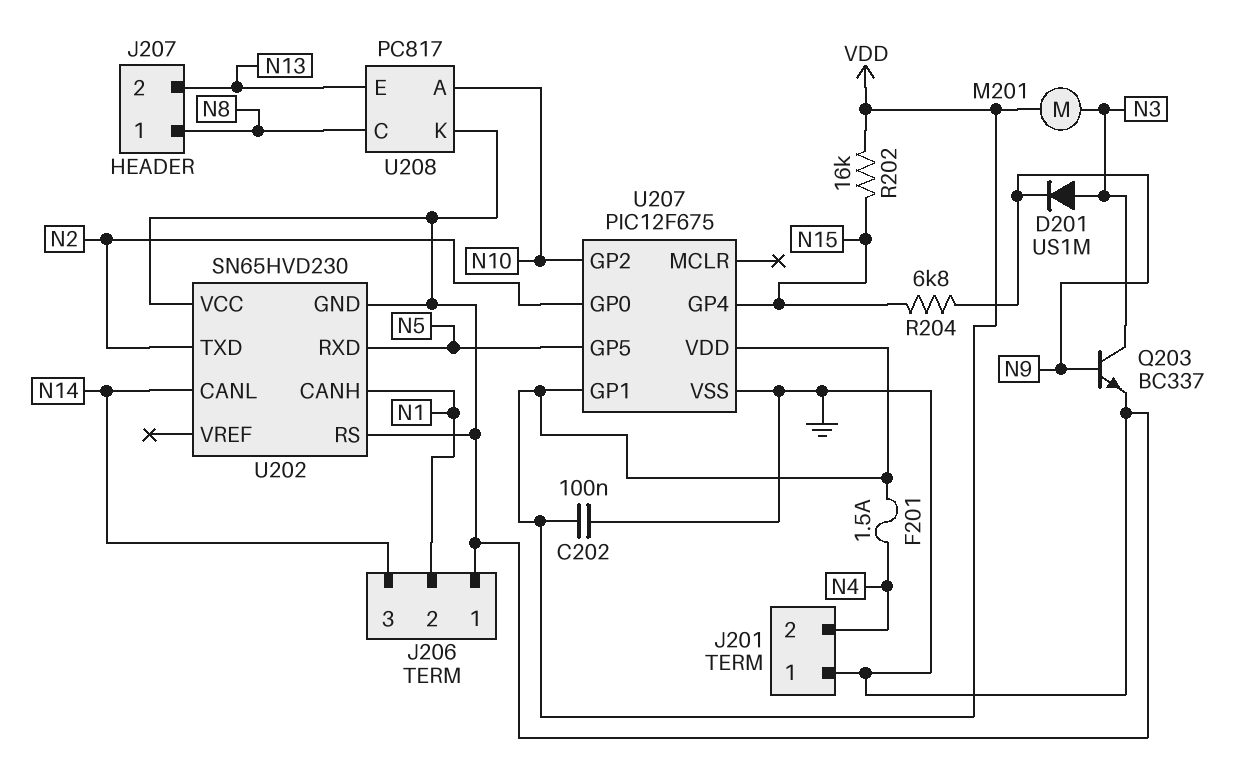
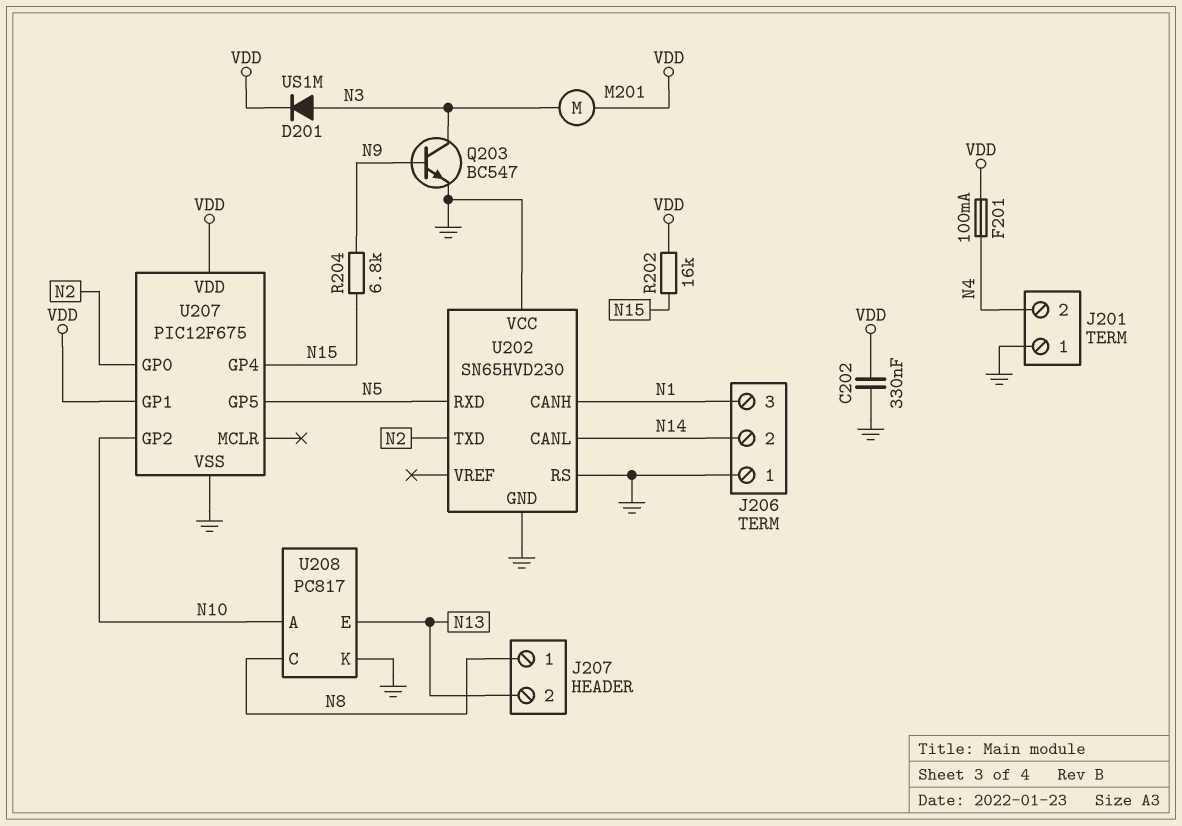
C202: 100nF (GND, VDD) -> 330nF (GND, VDD)
D201: diode US1M (A N3, K N9) -> diode US1M (A N3, K VDD)
F201: 1.5A (N4, VDD) -> 100mA (N4, VDD)
J206 pin 2: N1 -> N14
J206 pin 3: N14 -> N1
Q203: NPN BC337 (B N9, C N3, E GND) -> NPN BC547 (B N9, C N3, E GND)

